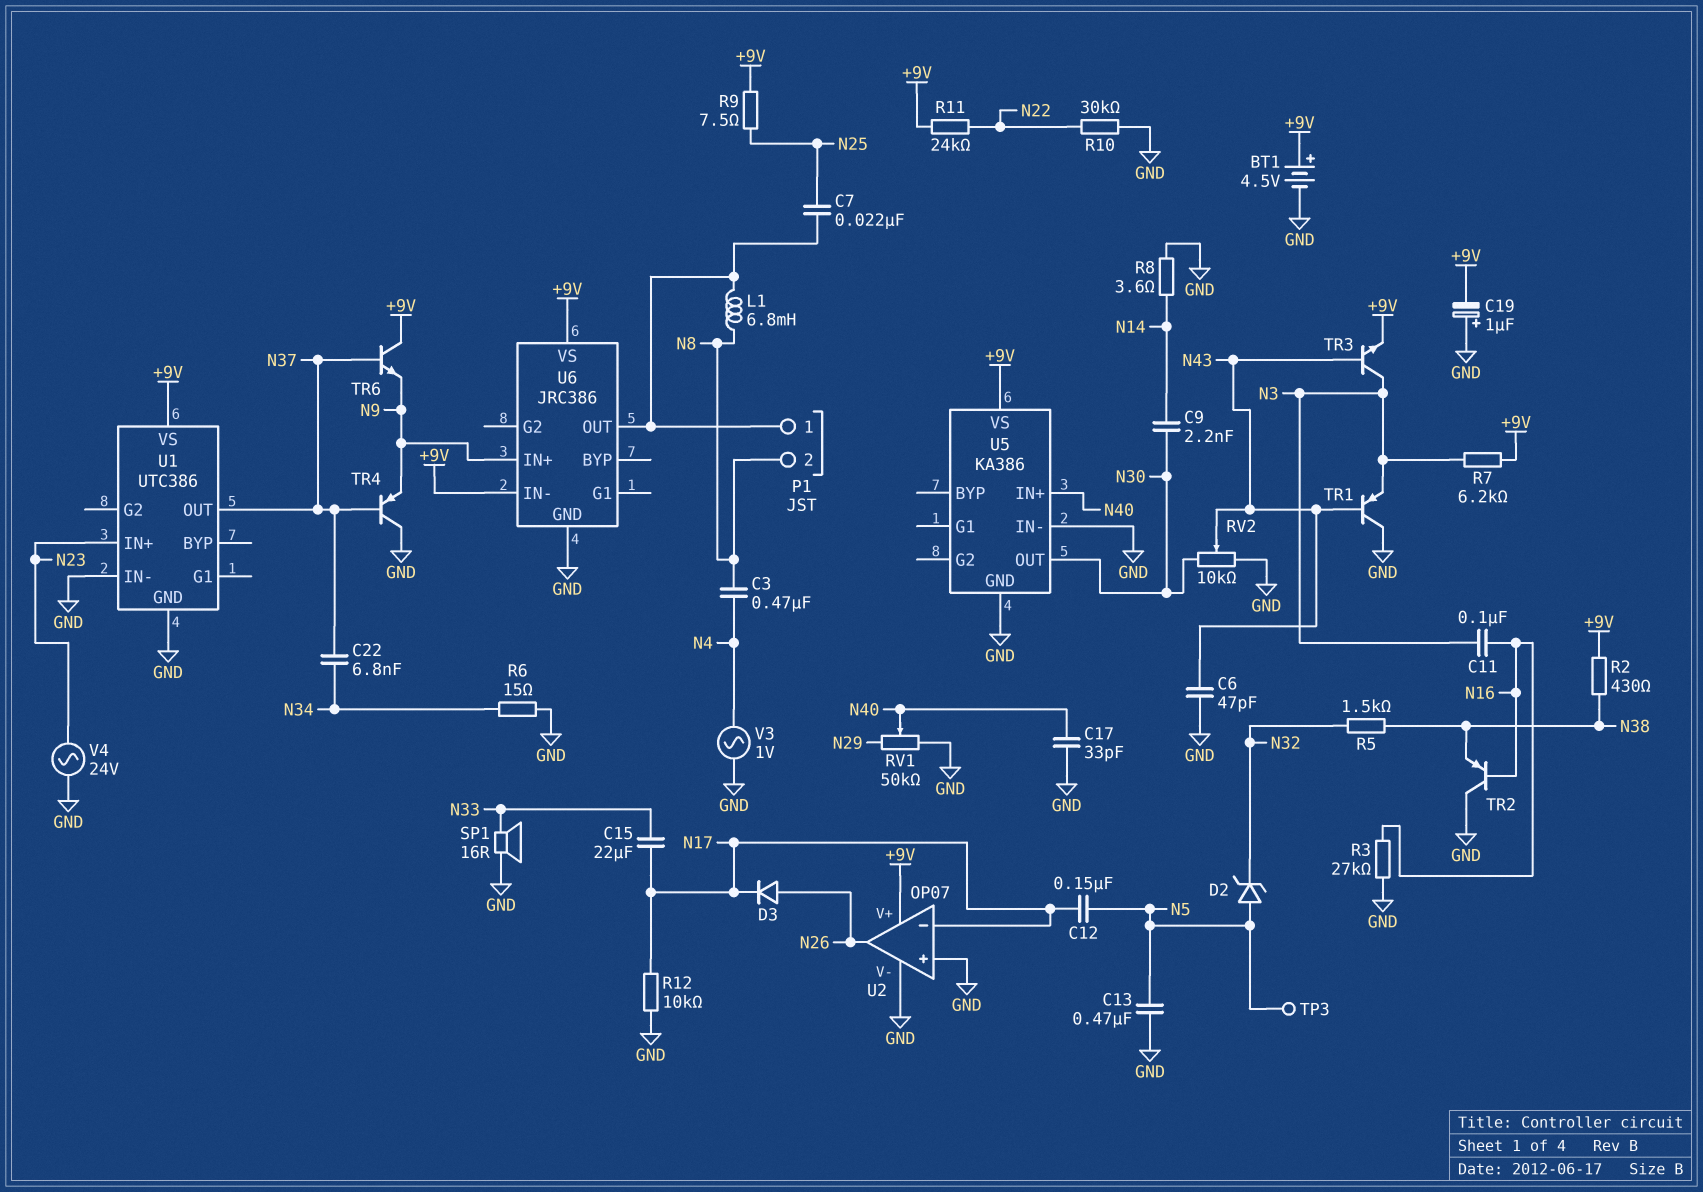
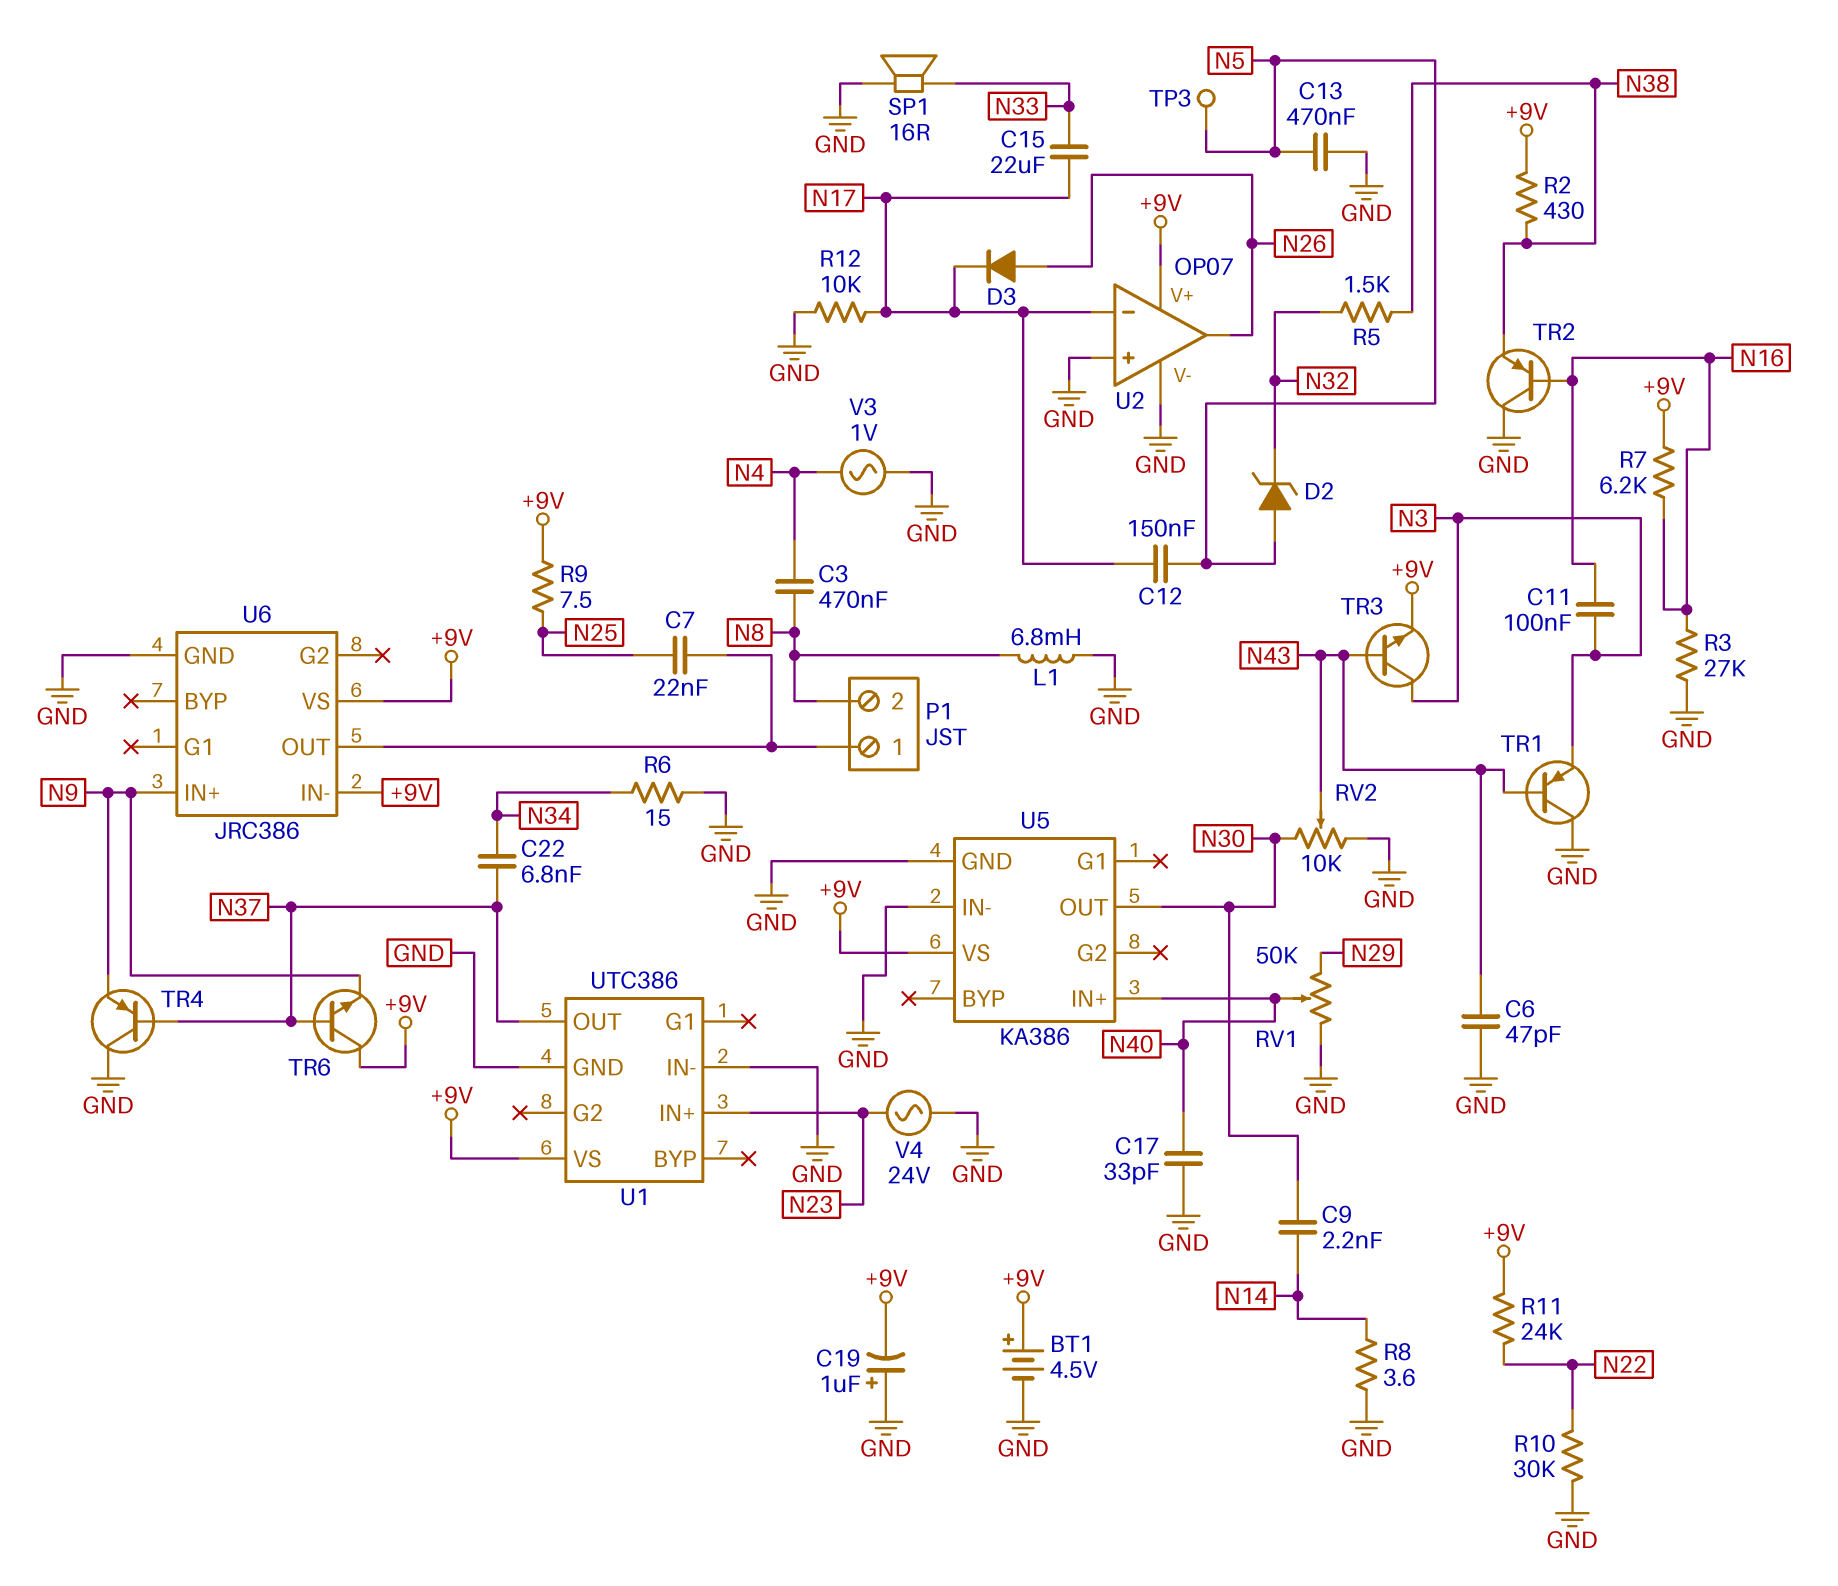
L1: 6.8mH (N8, P1/1) -> 6.8mH (GND, N8)
R7: 6.2k (+9V, N3) -> 6.2k (+9V, N16)

